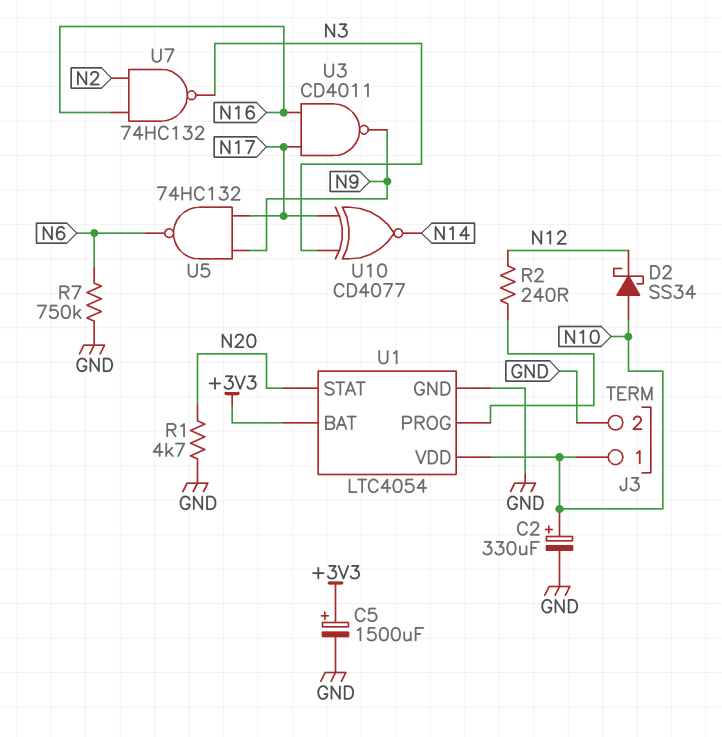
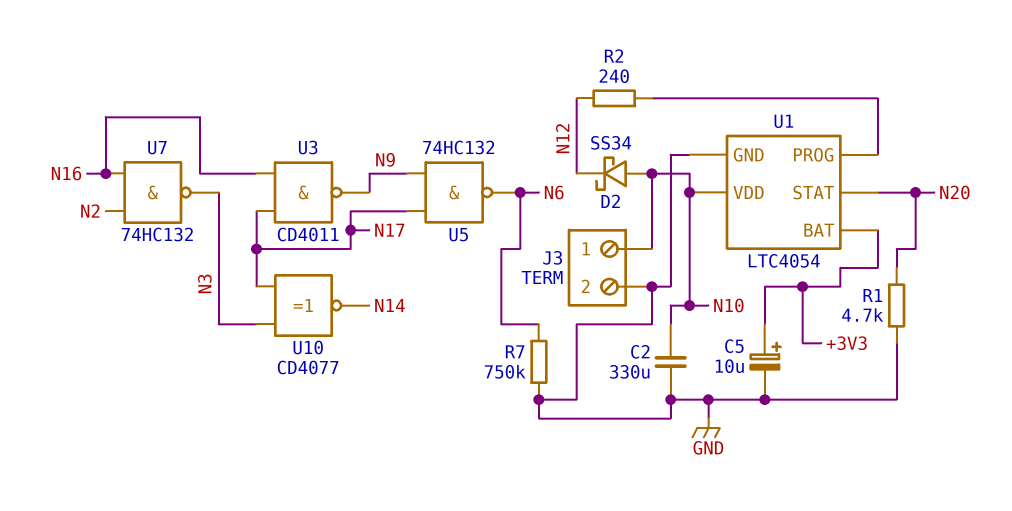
C2: 330uF (plus N10, minus GND) -> 330uF (GND, N10)
C5: 1500uF (plus +3V3, minus GND) -> 10uF (plus +3V3, minus GND)

